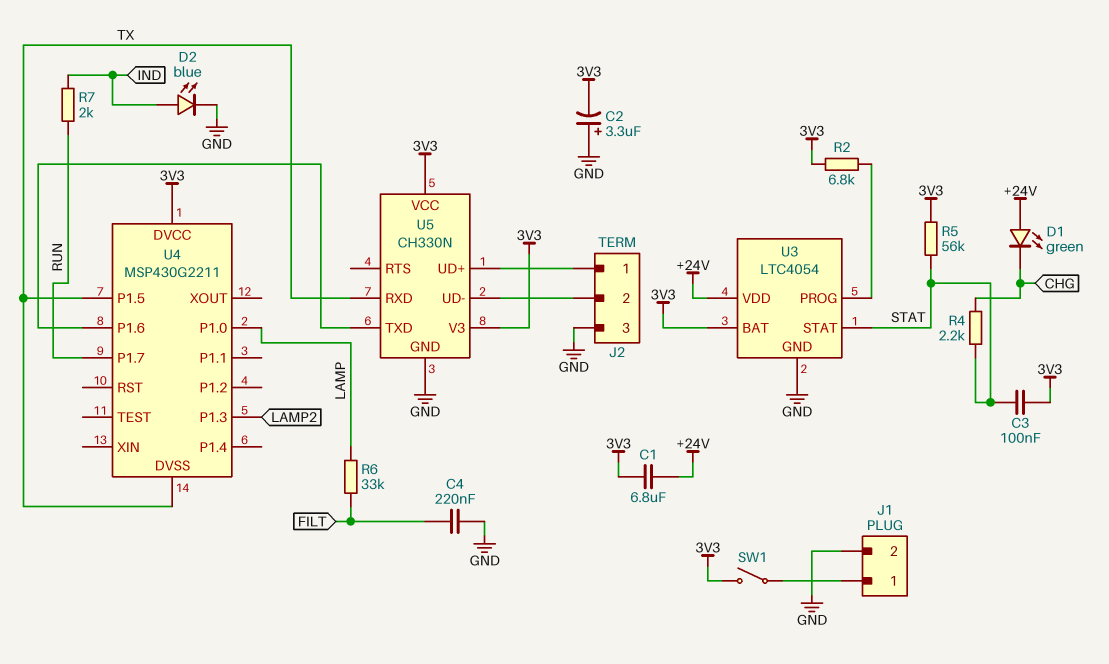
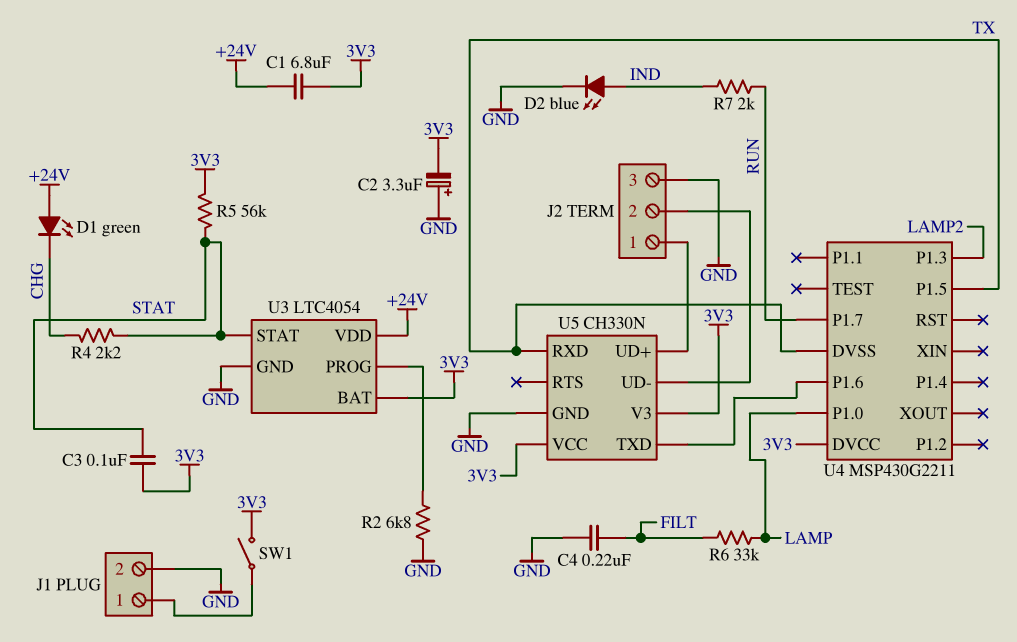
R2: 6.8k (3V3, U3/PROG) -> 6.8k (GND, U3/PROG)

